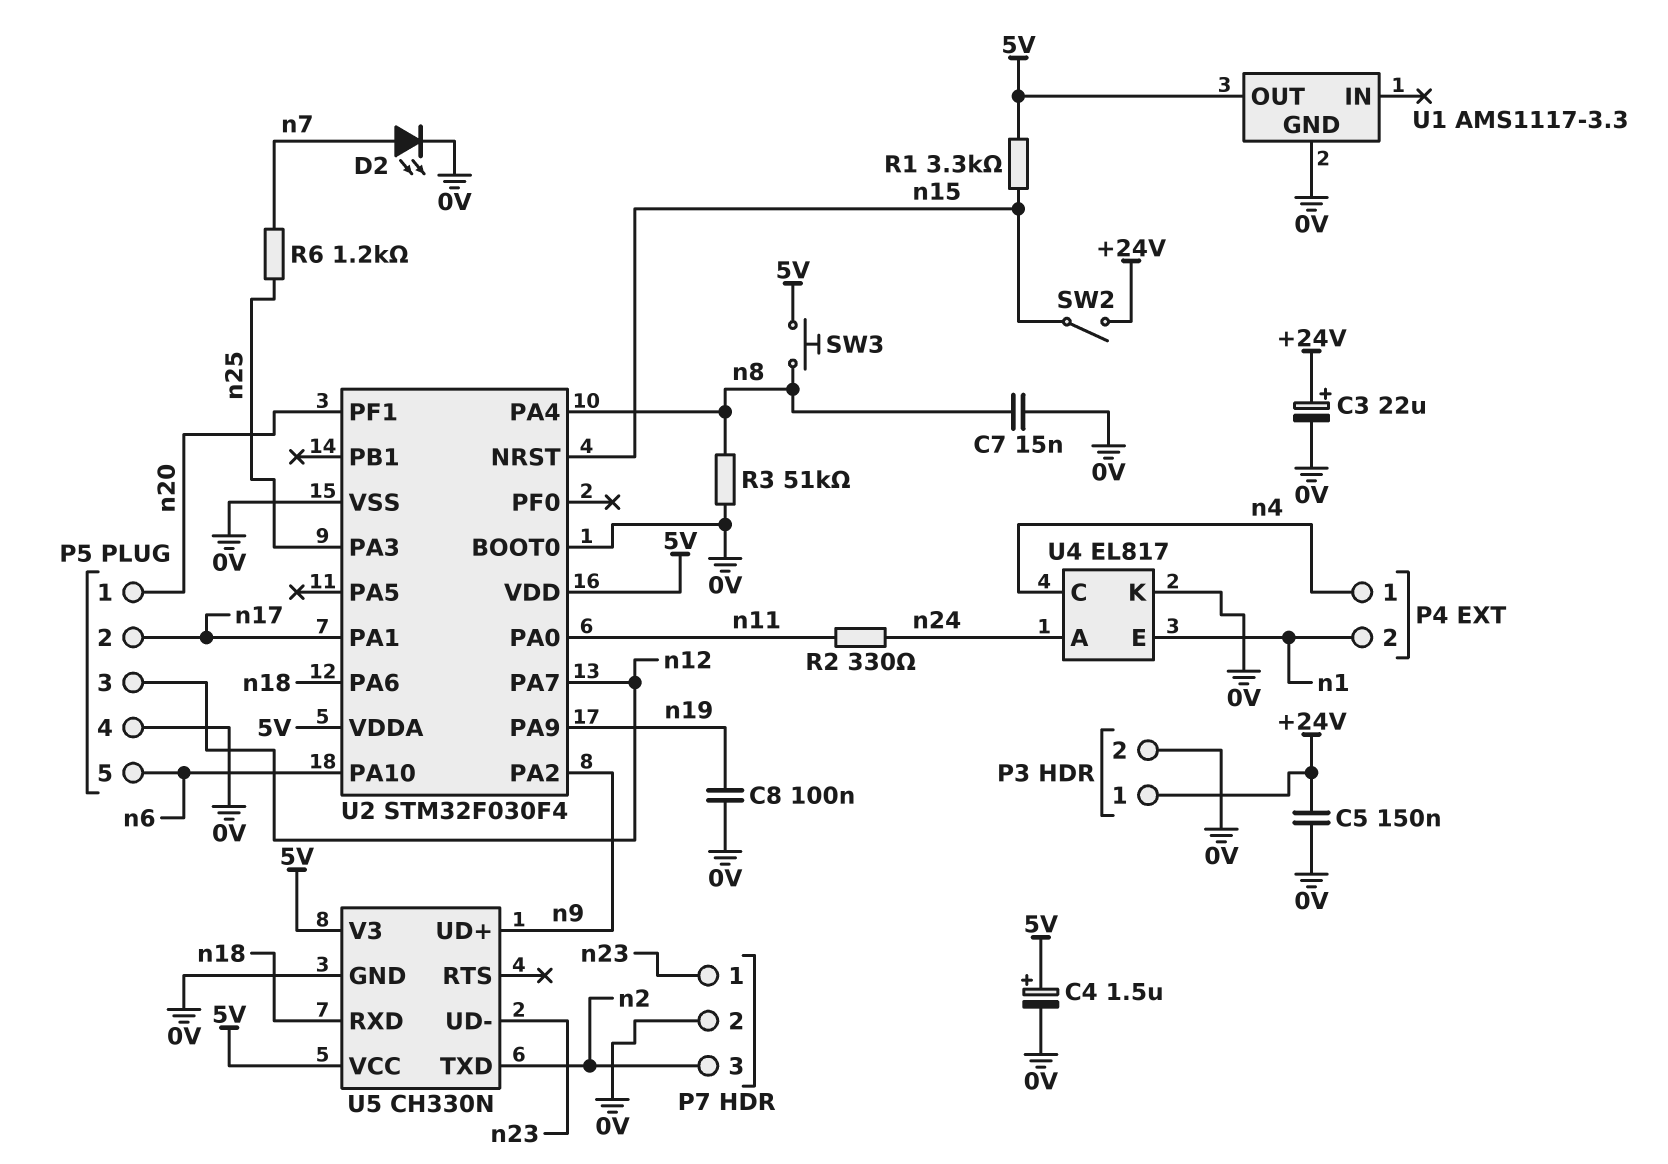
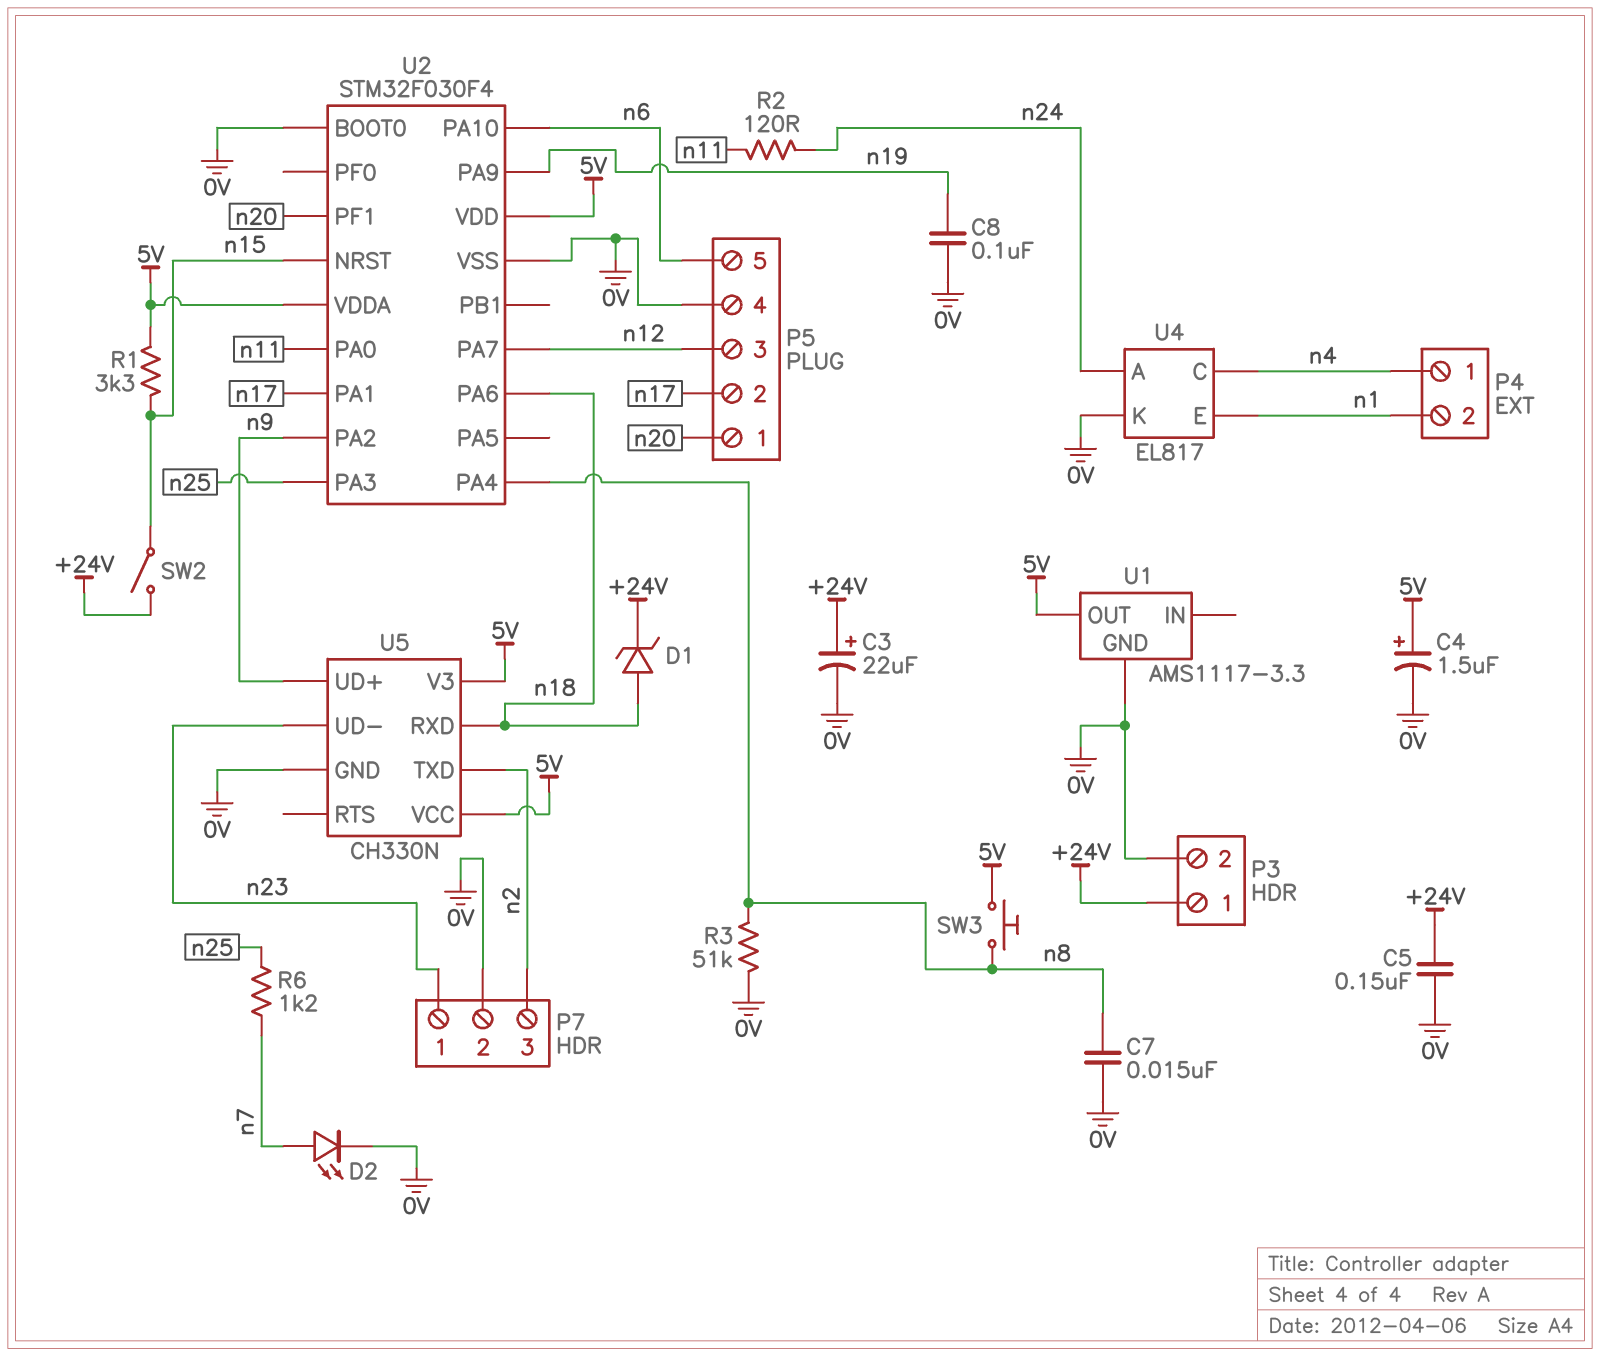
D1: none -> zener (A n18, K +24V)
R2: 330 (n11, n24) -> 120 (n11, n24)

